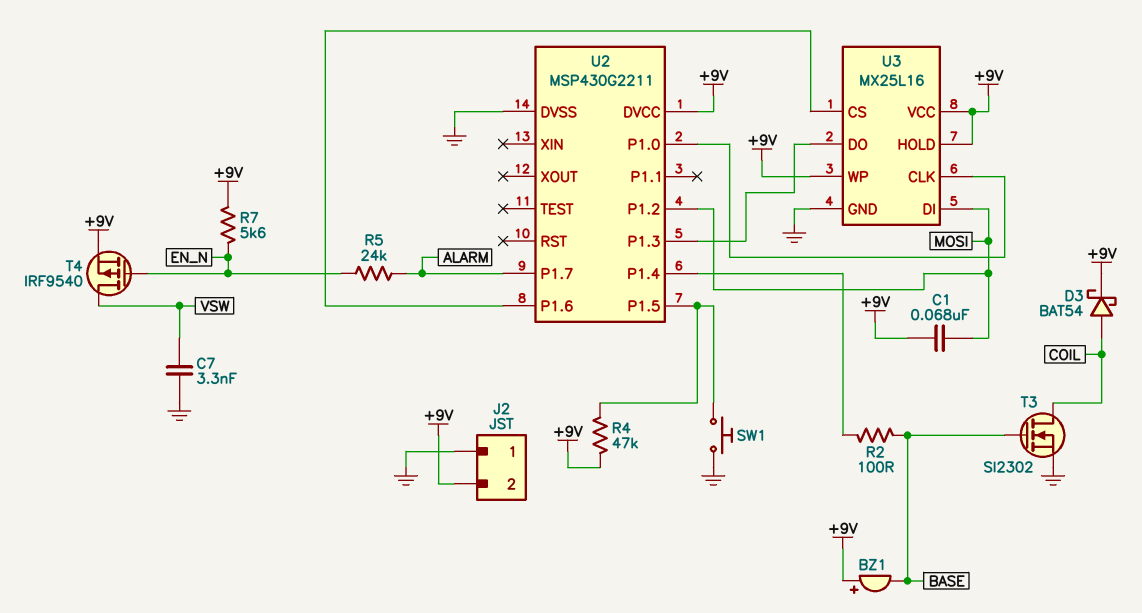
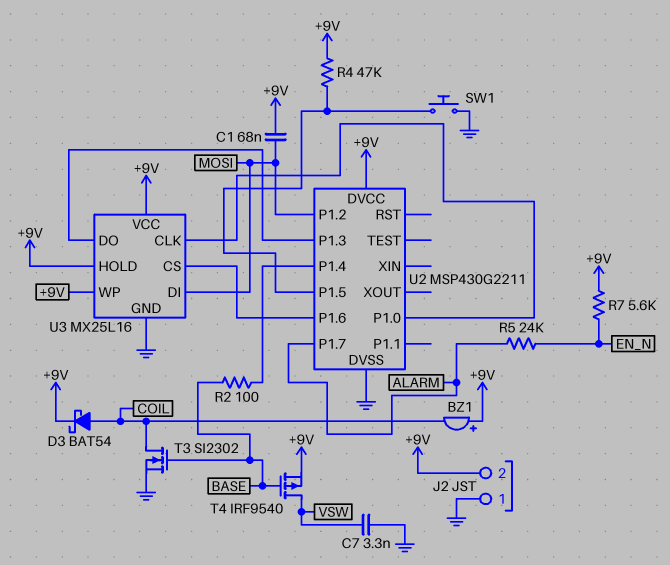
BZ1: buzzer (plus +9V, minus BASE) -> buzzer (plus +9V, minus COIL)
T4: PMOS IRF9540 (G EN_N, D VSW, S +9V) -> PMOS IRF9540 (G BASE, D VSW, S +9V)

